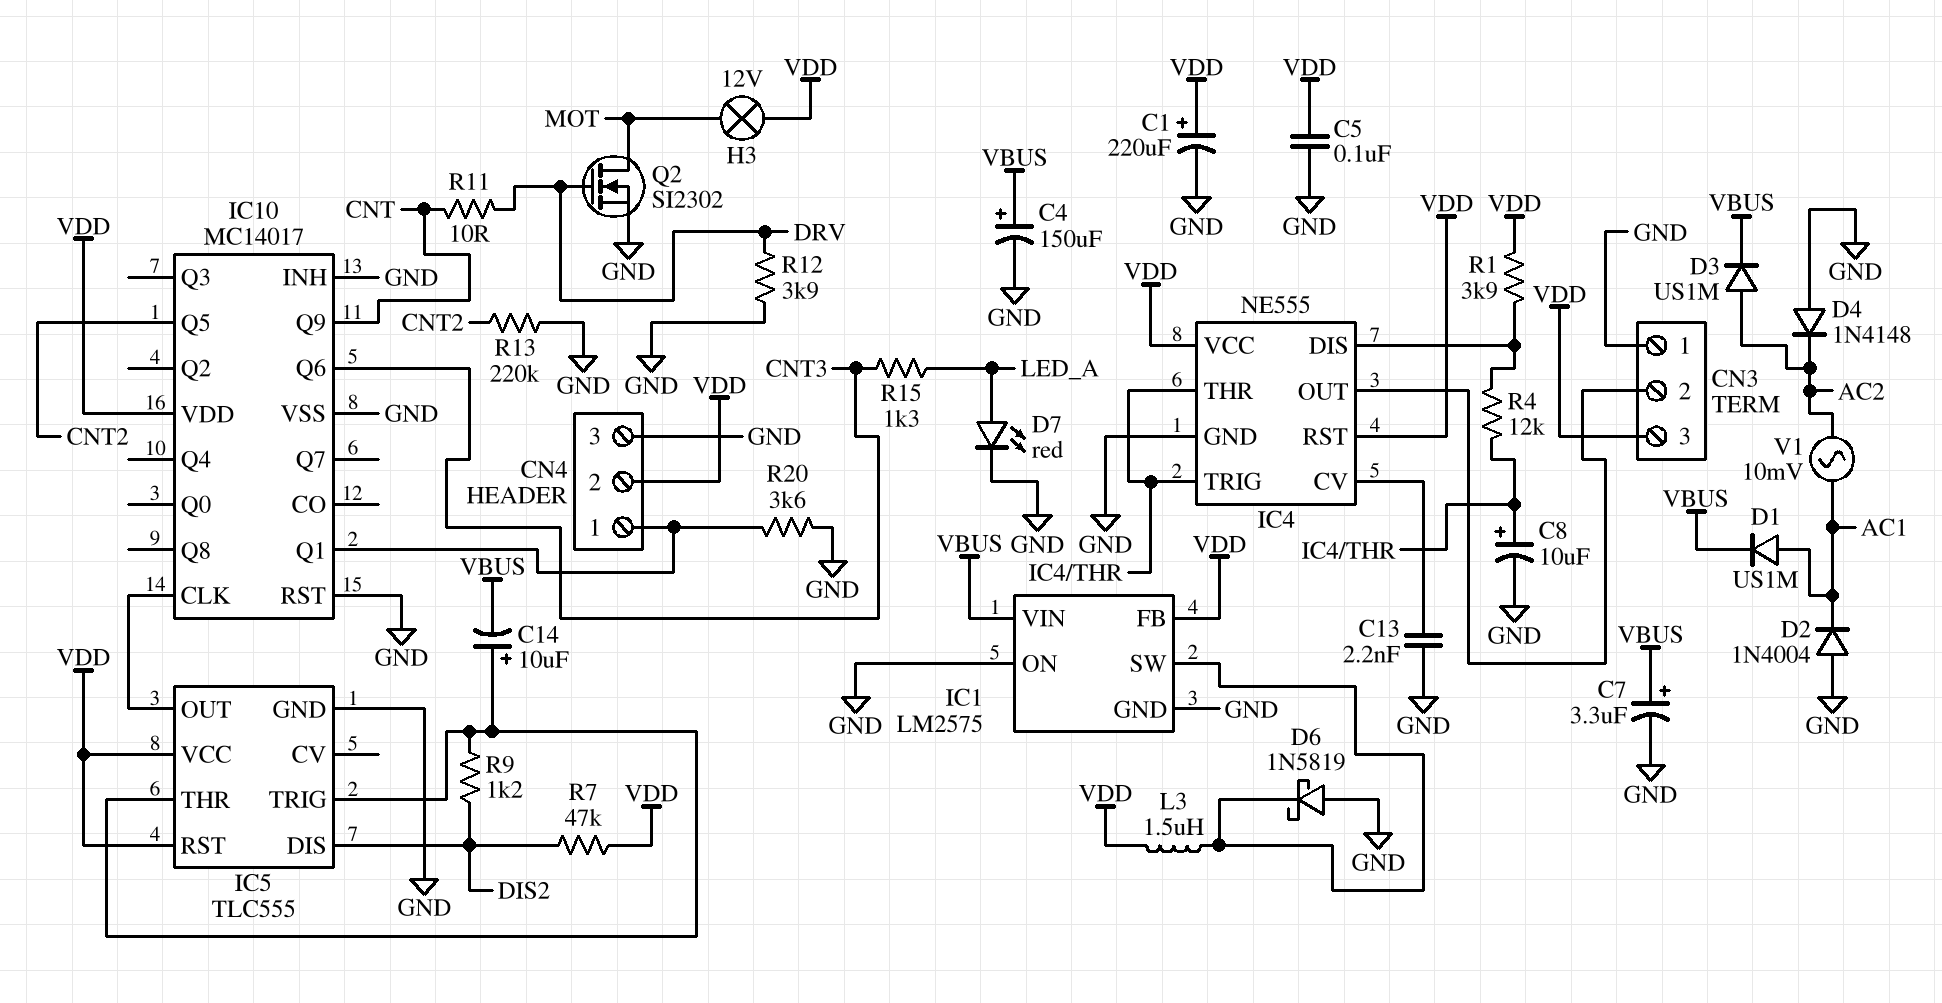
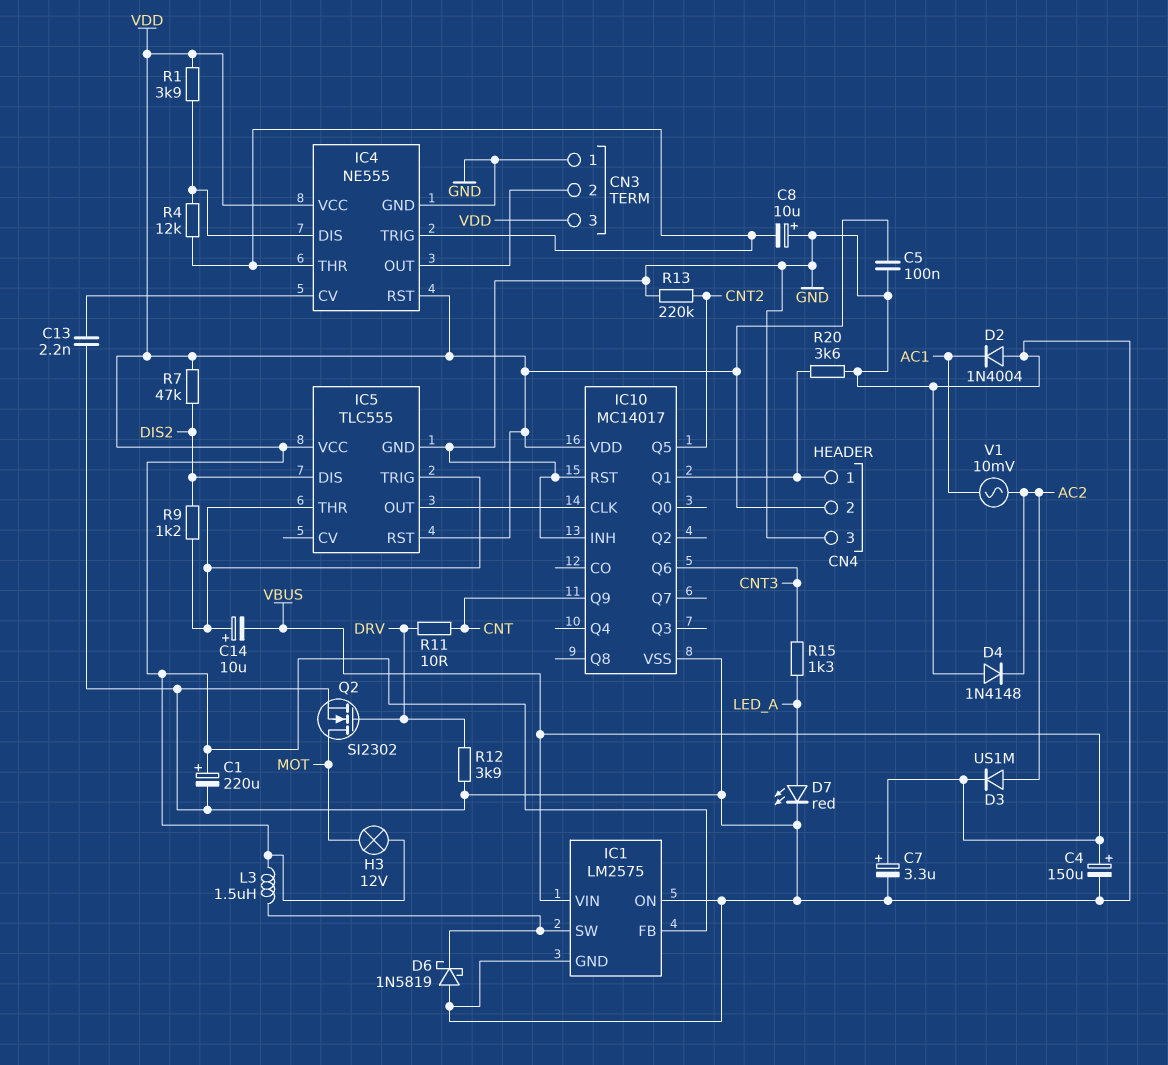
C8: 10uF (plus IC4/THR, minus GND) -> 10uF (plus GND, minus IC4/THR)
D1: diode US1M (A AC1, K VBUS) -> none

